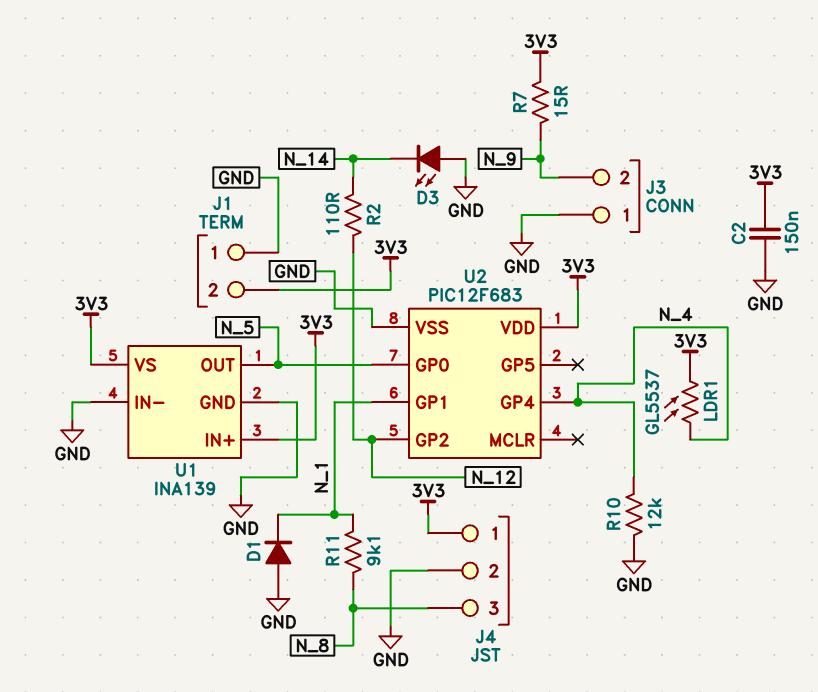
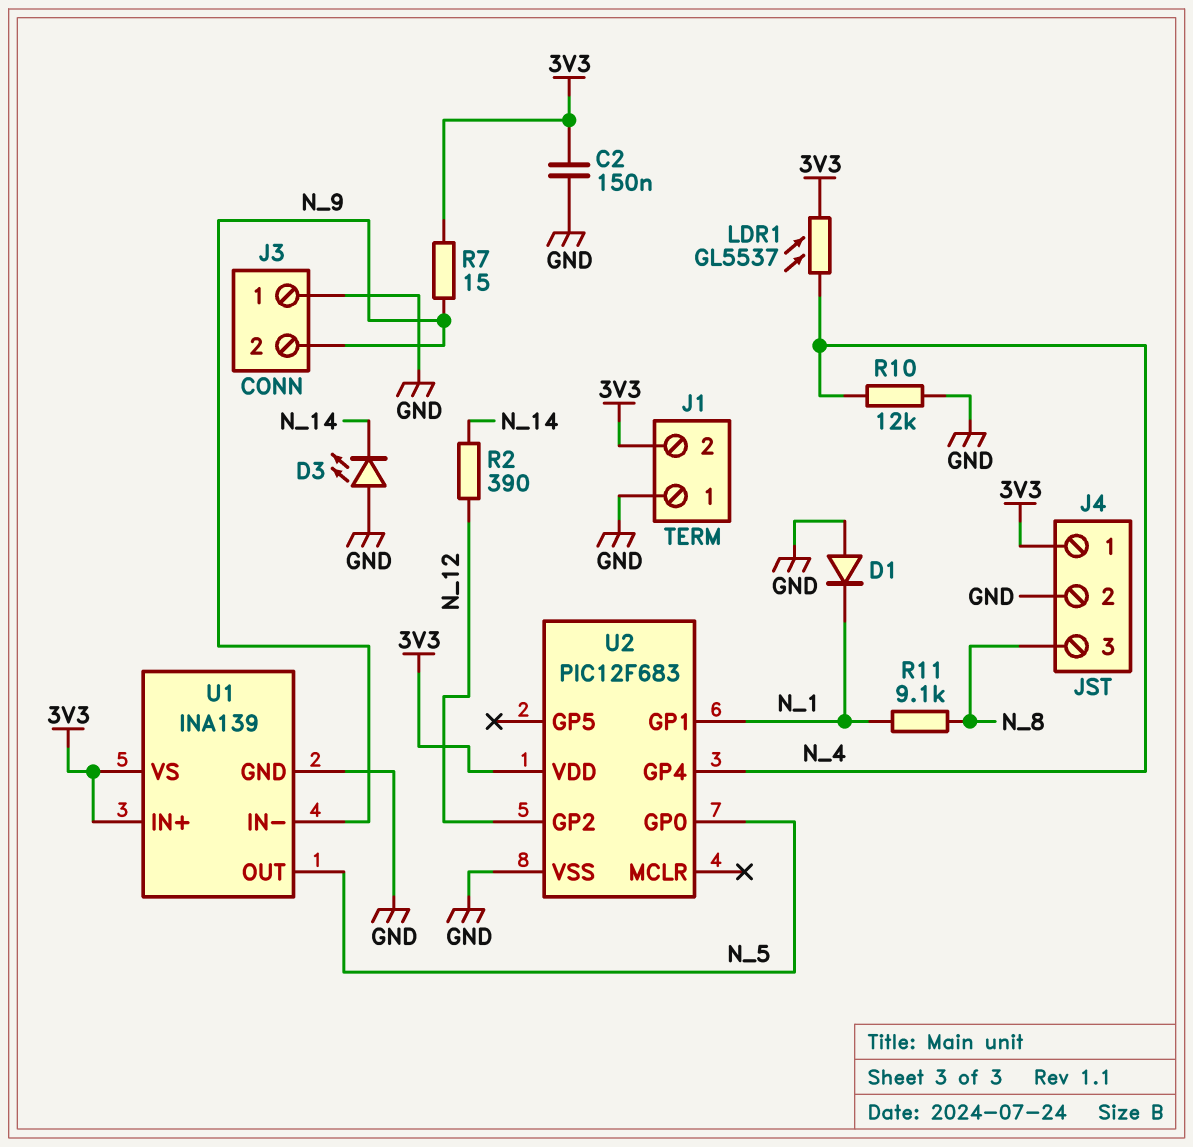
R2: 110 (N_12, N_14) -> 390 (N_12, N_14)
U1 pin IN-: GND -> N_9

